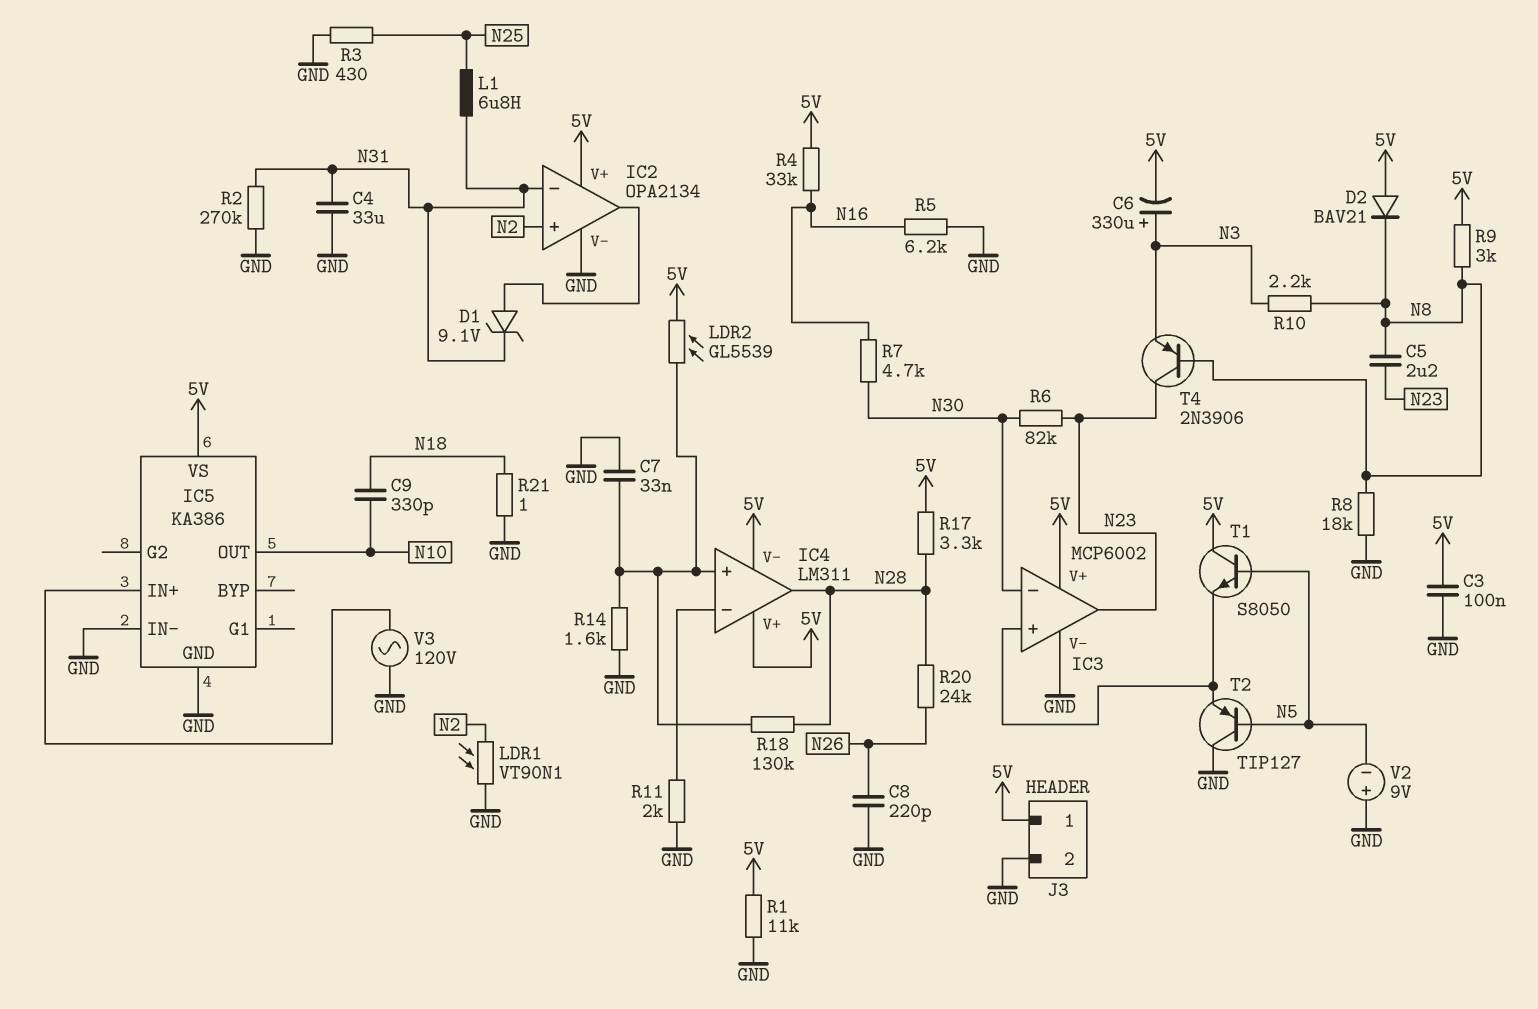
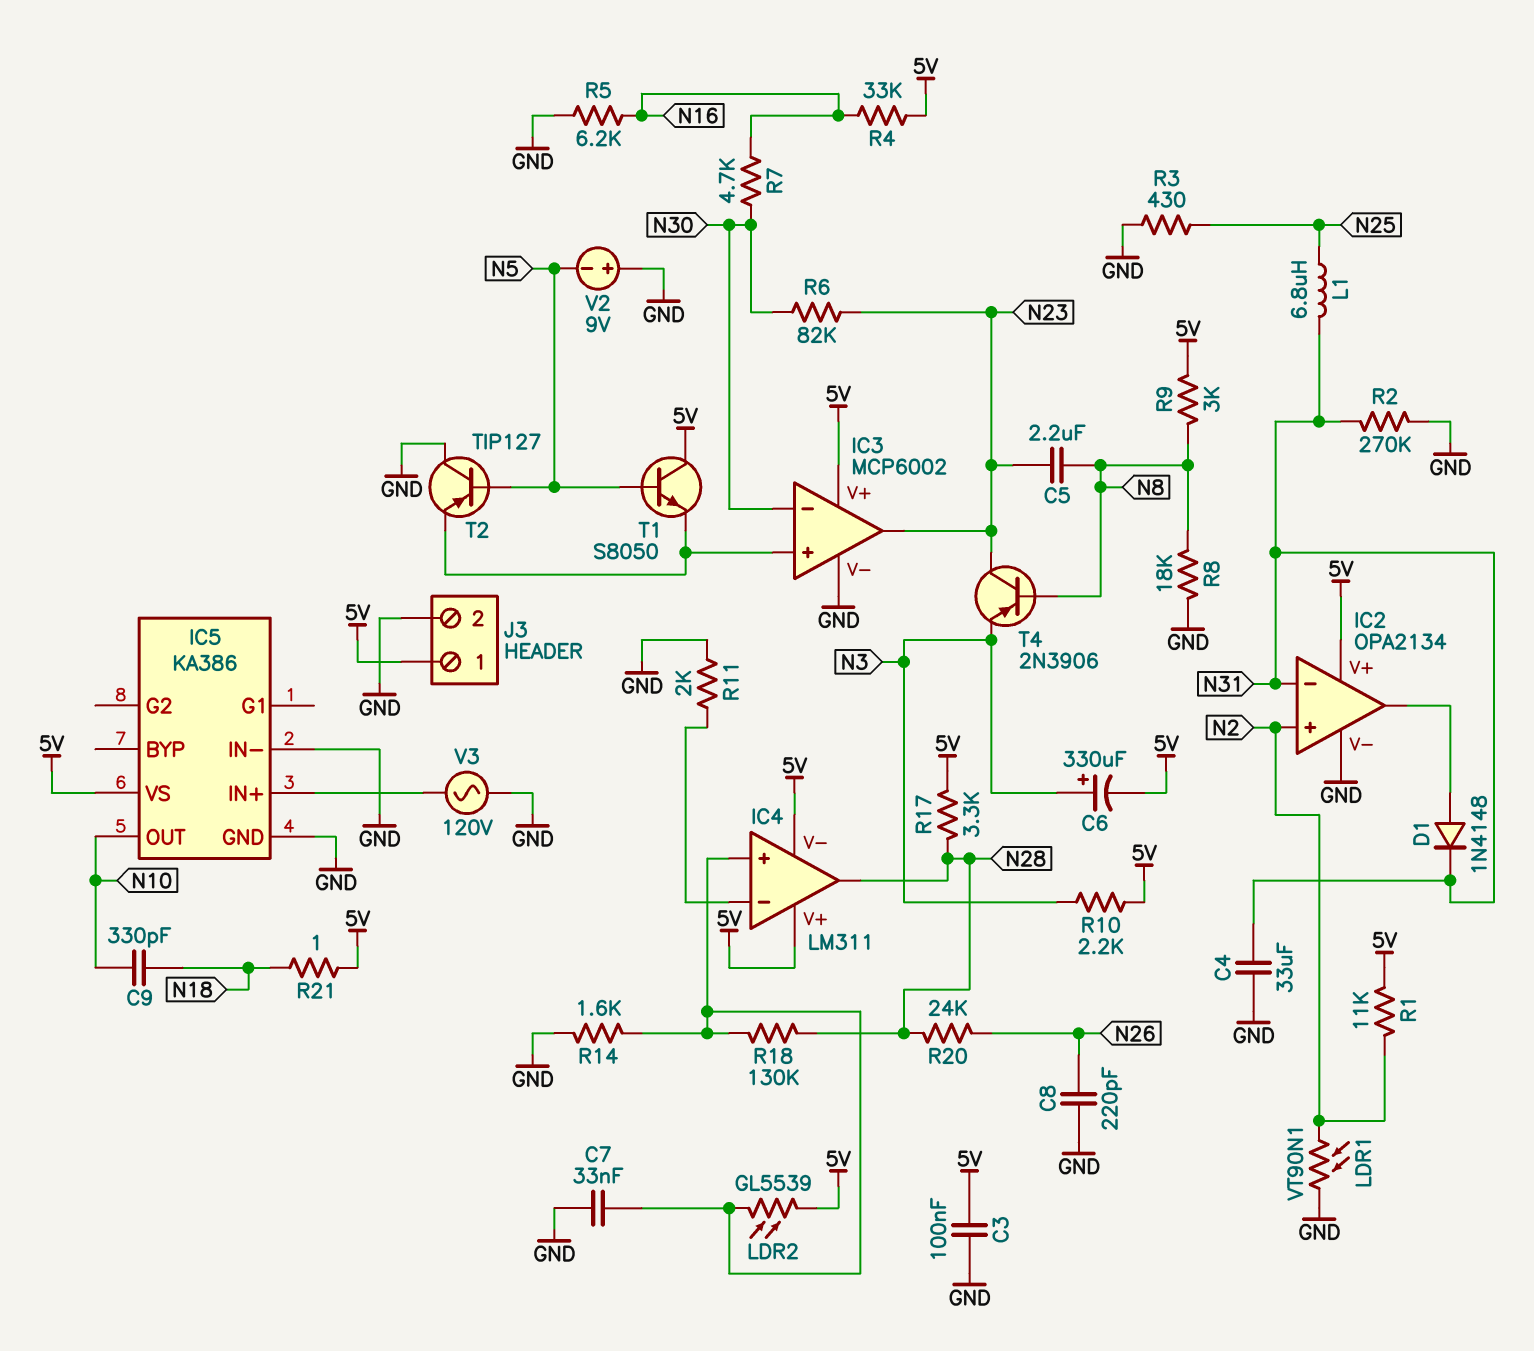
D1: zener 9.1V (A IC2/out, K N31) -> diode 1N4148 (A IC2/out, K N31)
D2: diode BAV21 (A 5V, K N8) -> none
R1: 11k (5V, GND) -> 11k (5V, N2)
R10: 2.2k (N3, N8) -> 2.2k (5V, N3)
R21: 1 (GND, N18) -> 1 (5V, N18)

